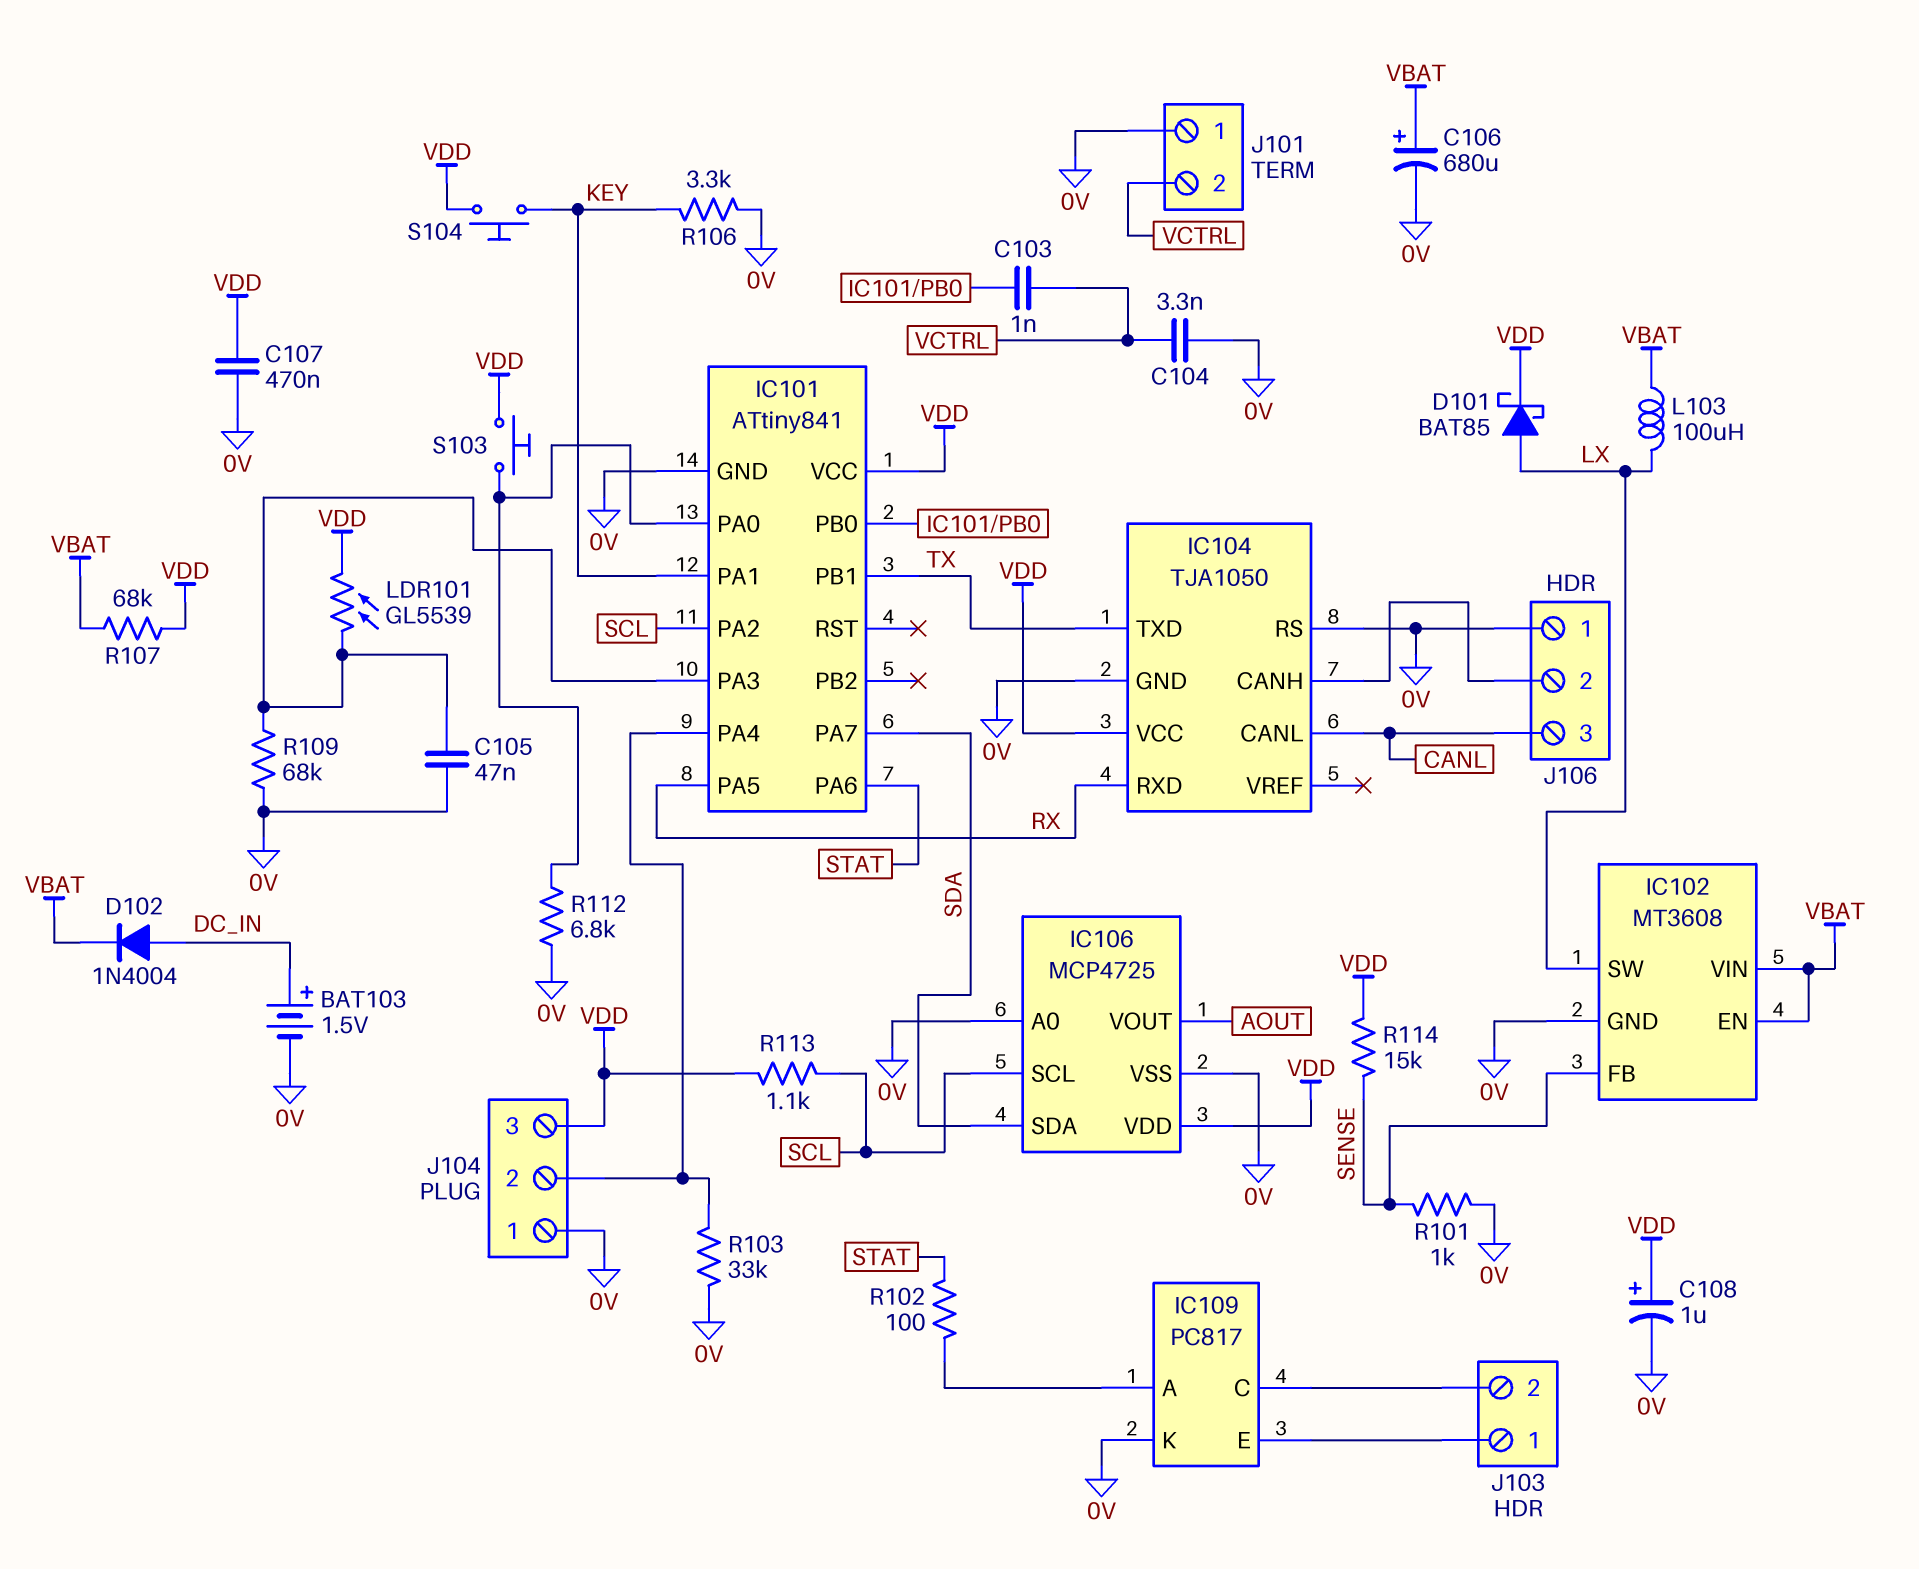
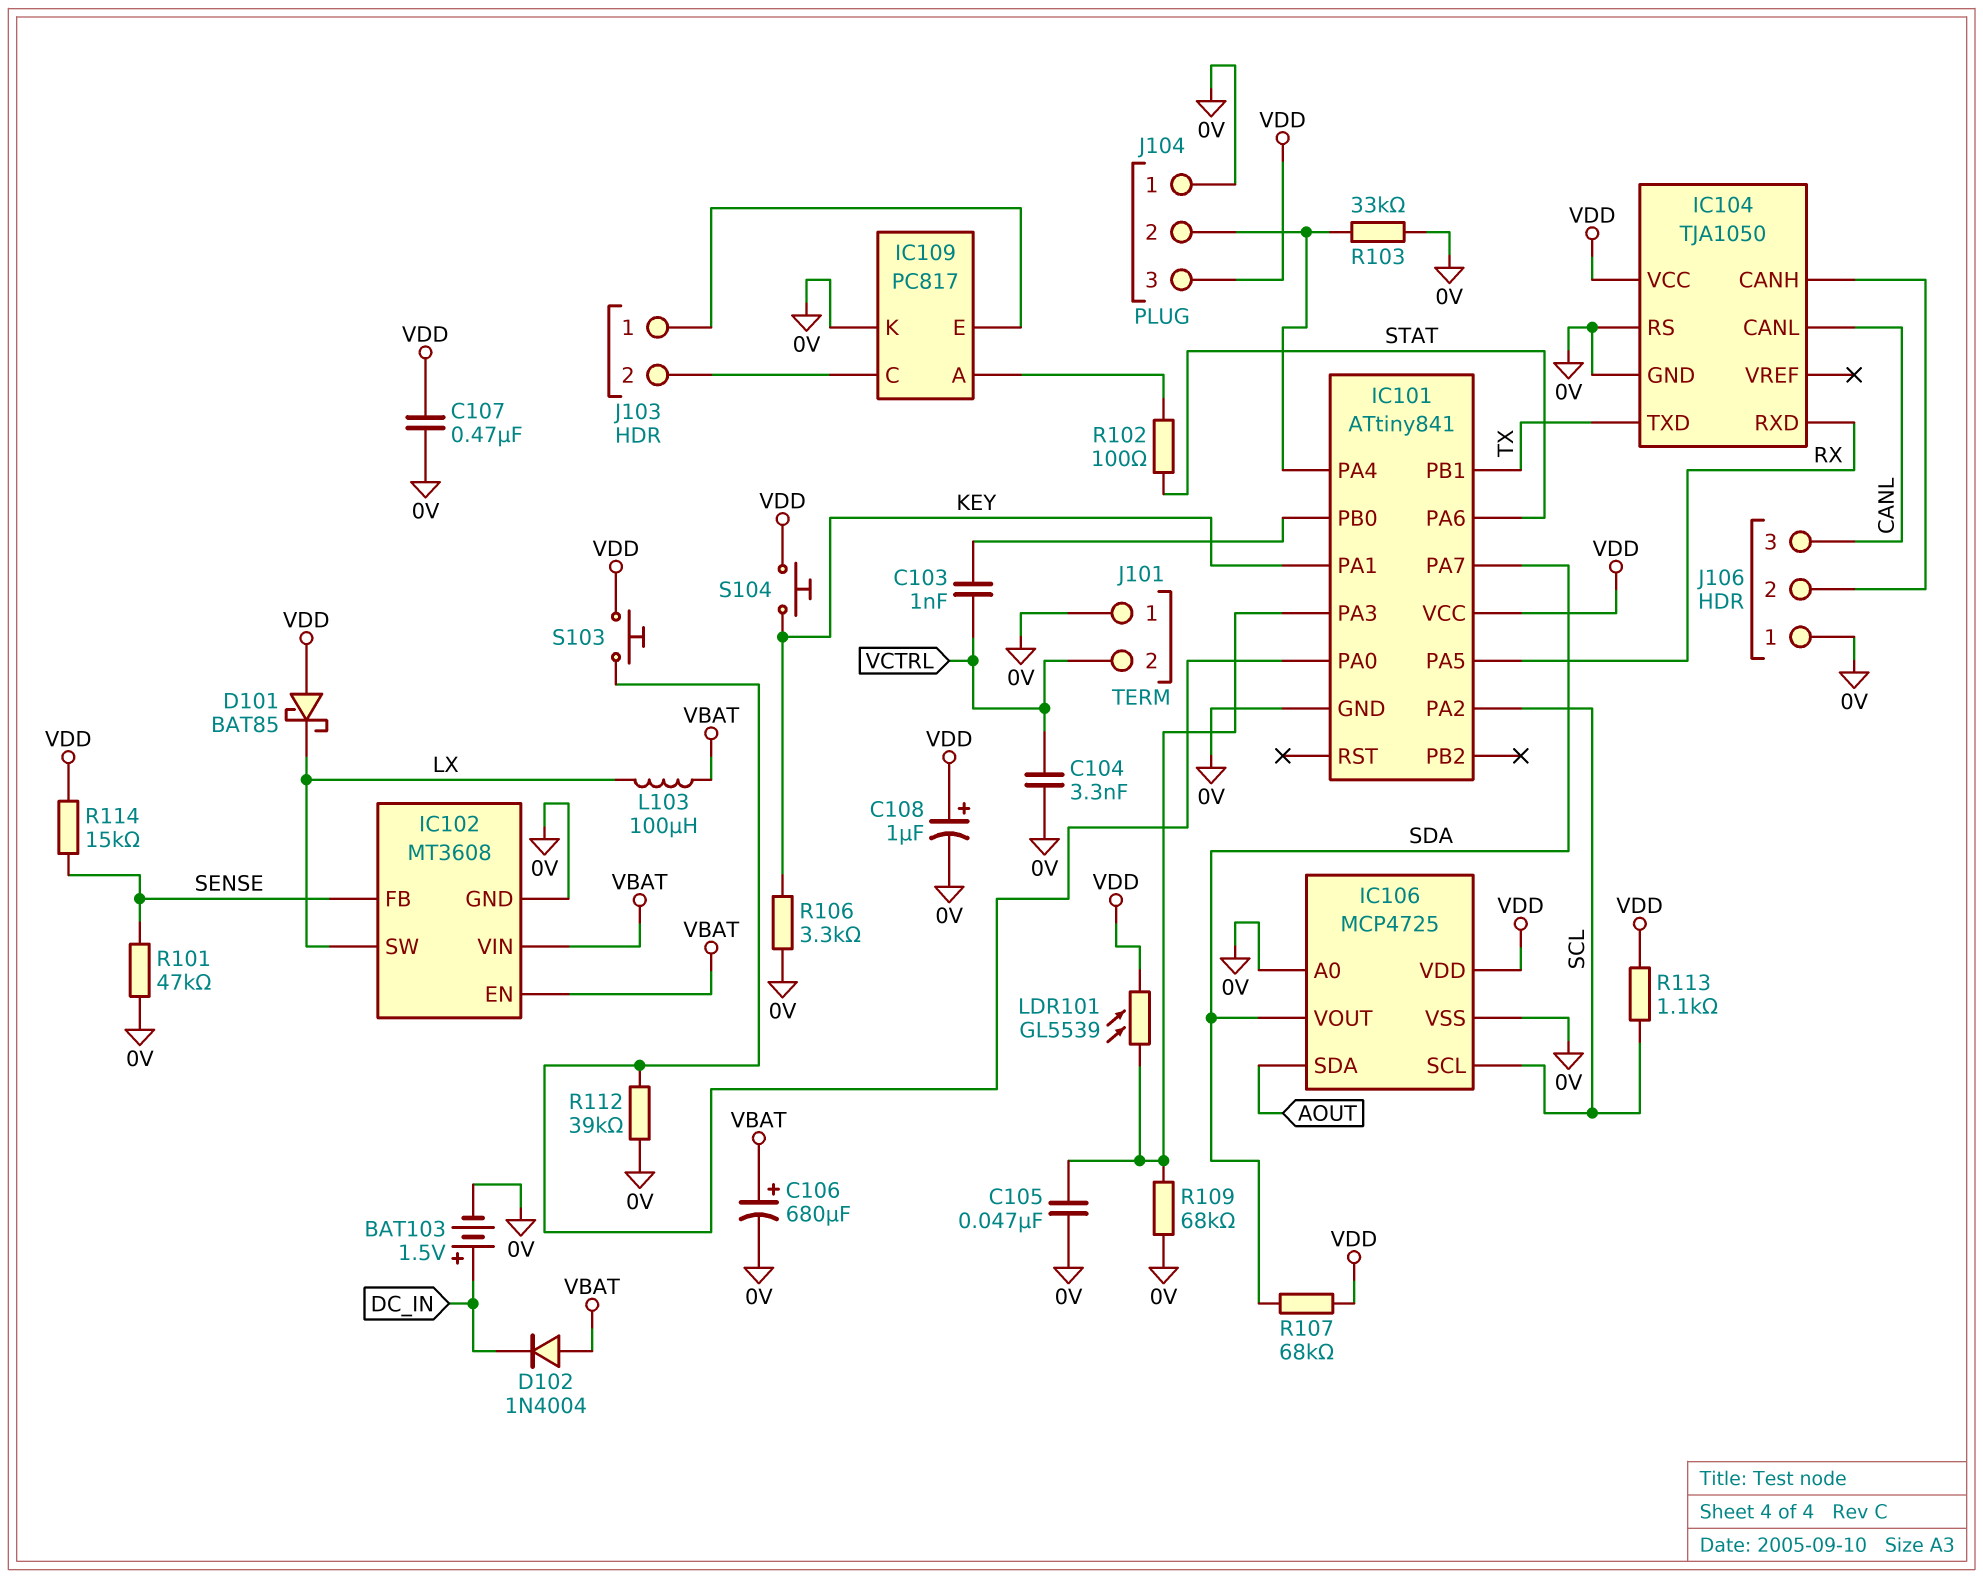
D101: schottky BAT85 (A LX, K VDD) -> schottky BAT85 (A VDD, K LX)
D102: diode 1N4004 (A DC_IN, K VBAT) -> diode 1N4004 (A VBAT, K DC_IN)
IC106 pin SDA: SDA -> AOUT
IC106 pin VOUT: AOUT -> SDA
R101: 1k (0V, SENSE) -> 47k (0V, SENSE)
R107: 68k (VBAT, VDD) -> 68k (SDA, VDD)
R112: 6.8k (0V, IC101/PA0) -> 39k (0V, IC101/PA0)

